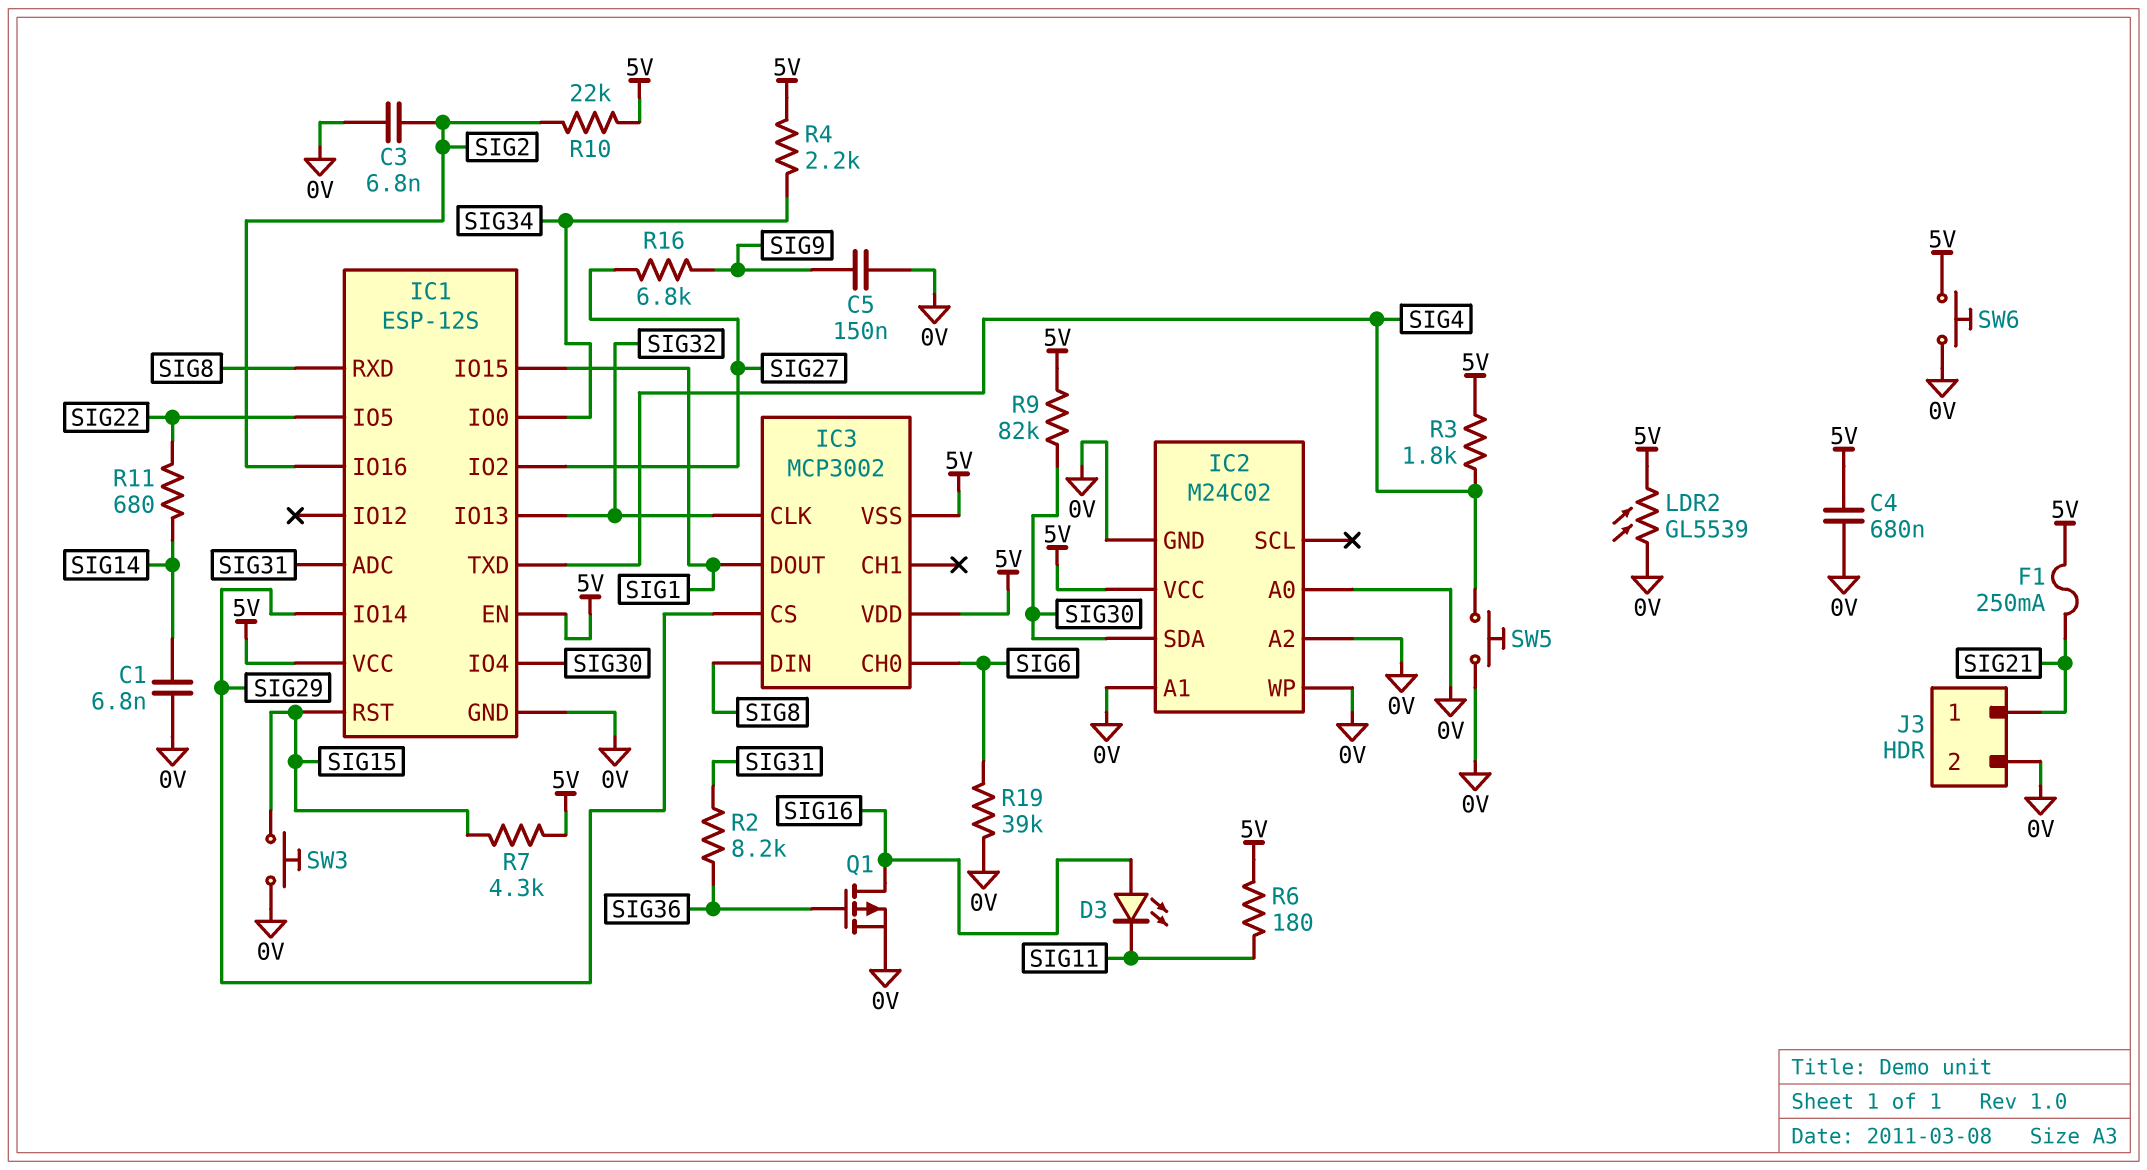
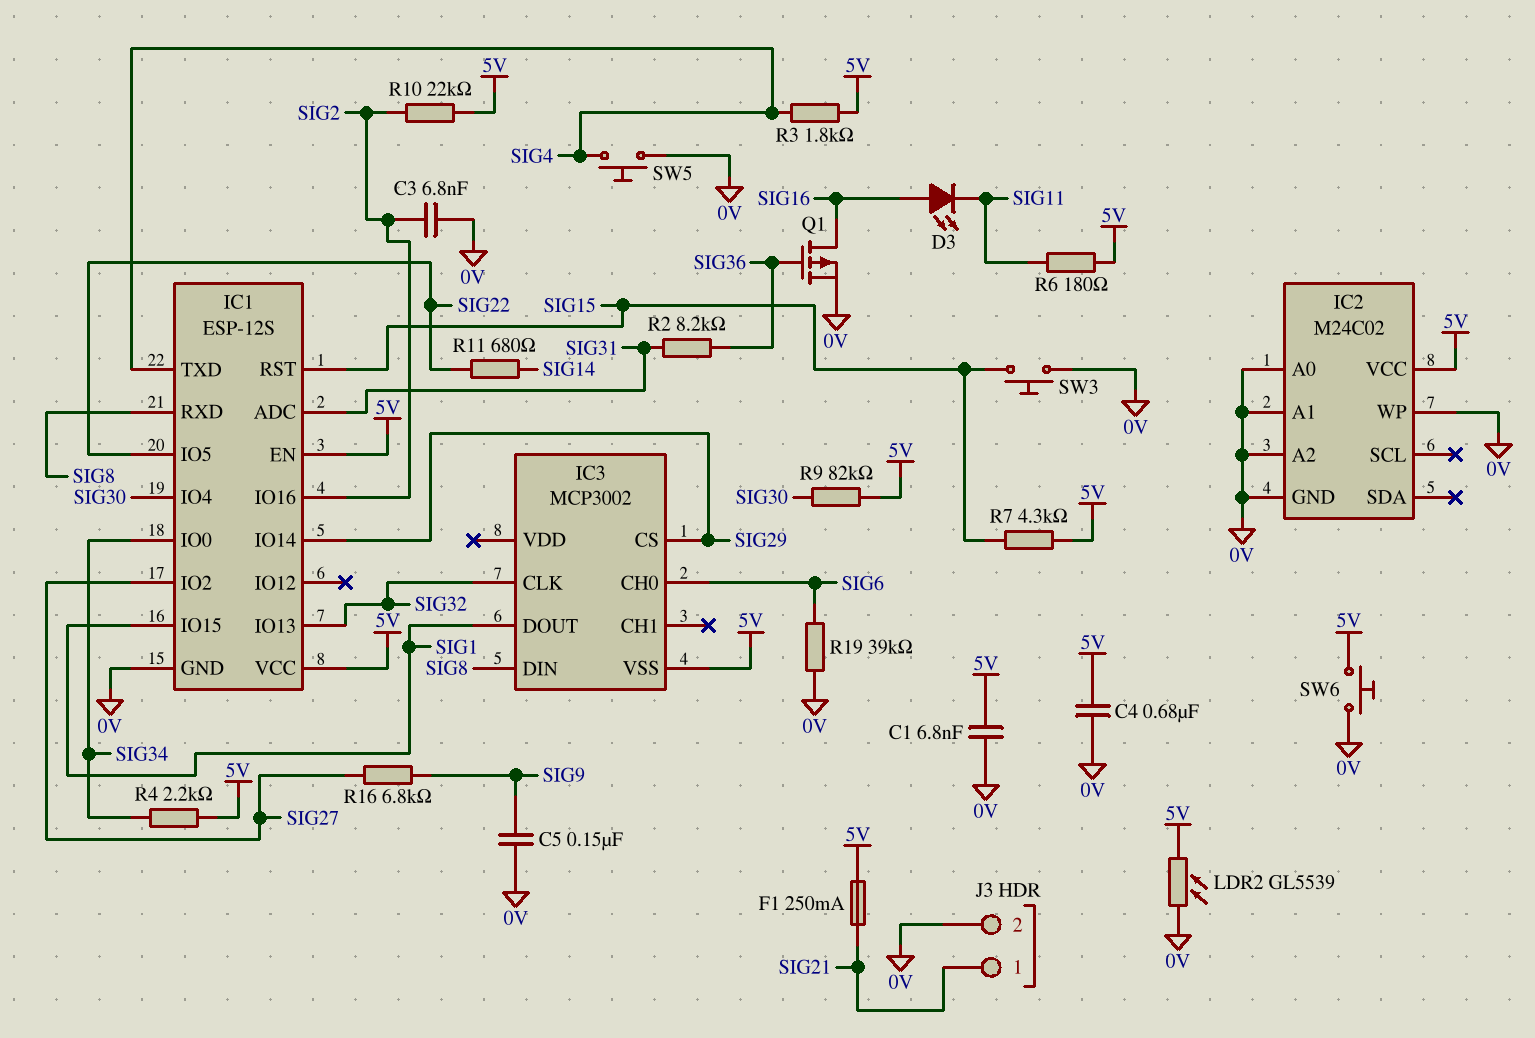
C1: 6.8nF (0V, SIG14) -> 6.8nF (0V, 5V)
IC2 pin SDA: SIG30 -> none
IC3 pin VDD: 5V -> none

